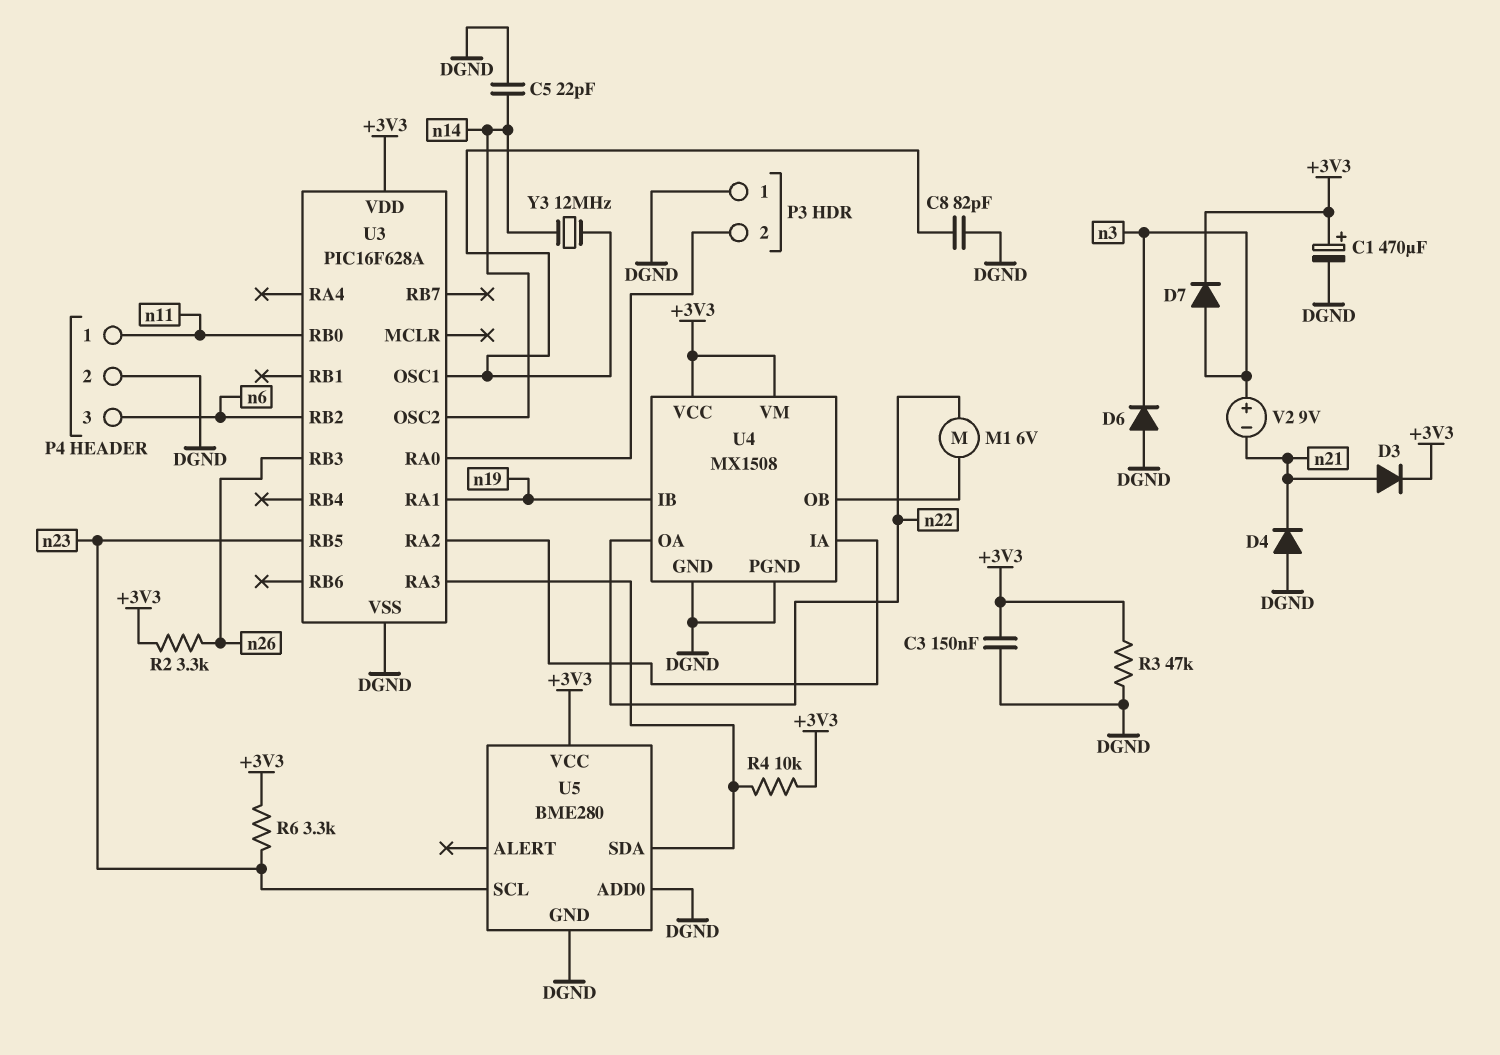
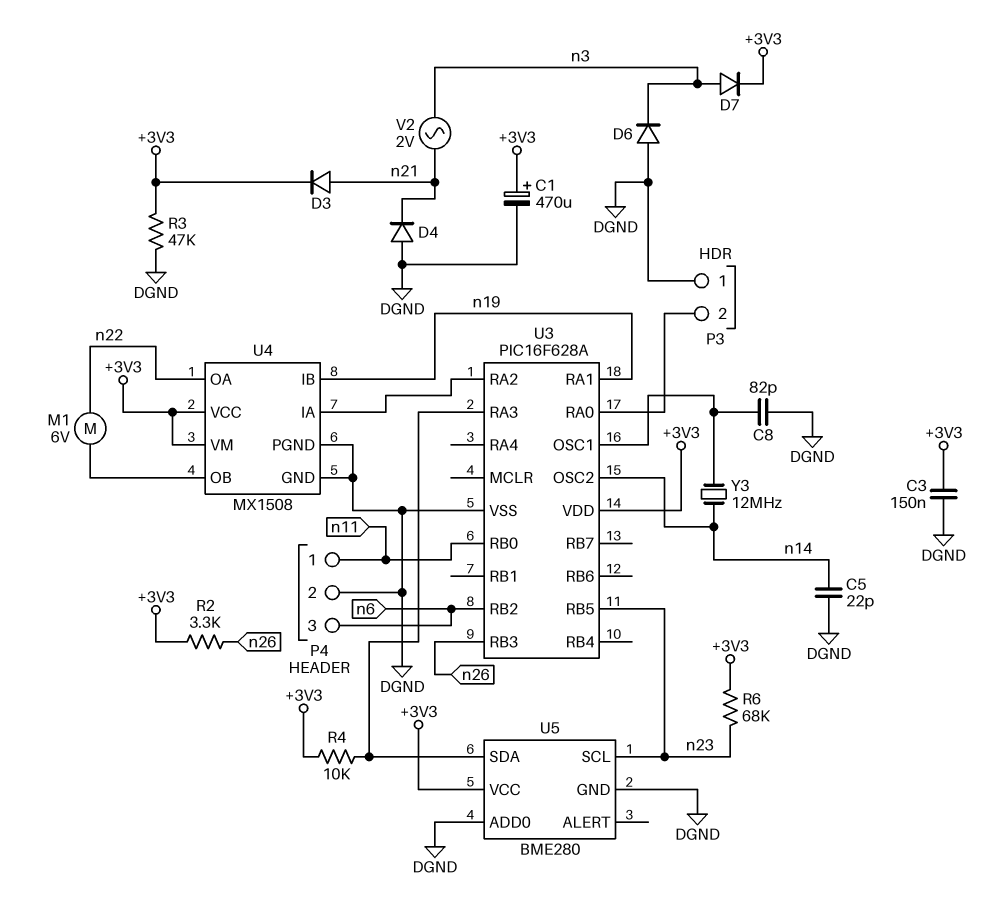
R6: 3.3k (+3V3, n23) -> 68k (+3V3, n23)
V2: 9V (plus n3, minus n21) -> AC 2V (n3, n21)

